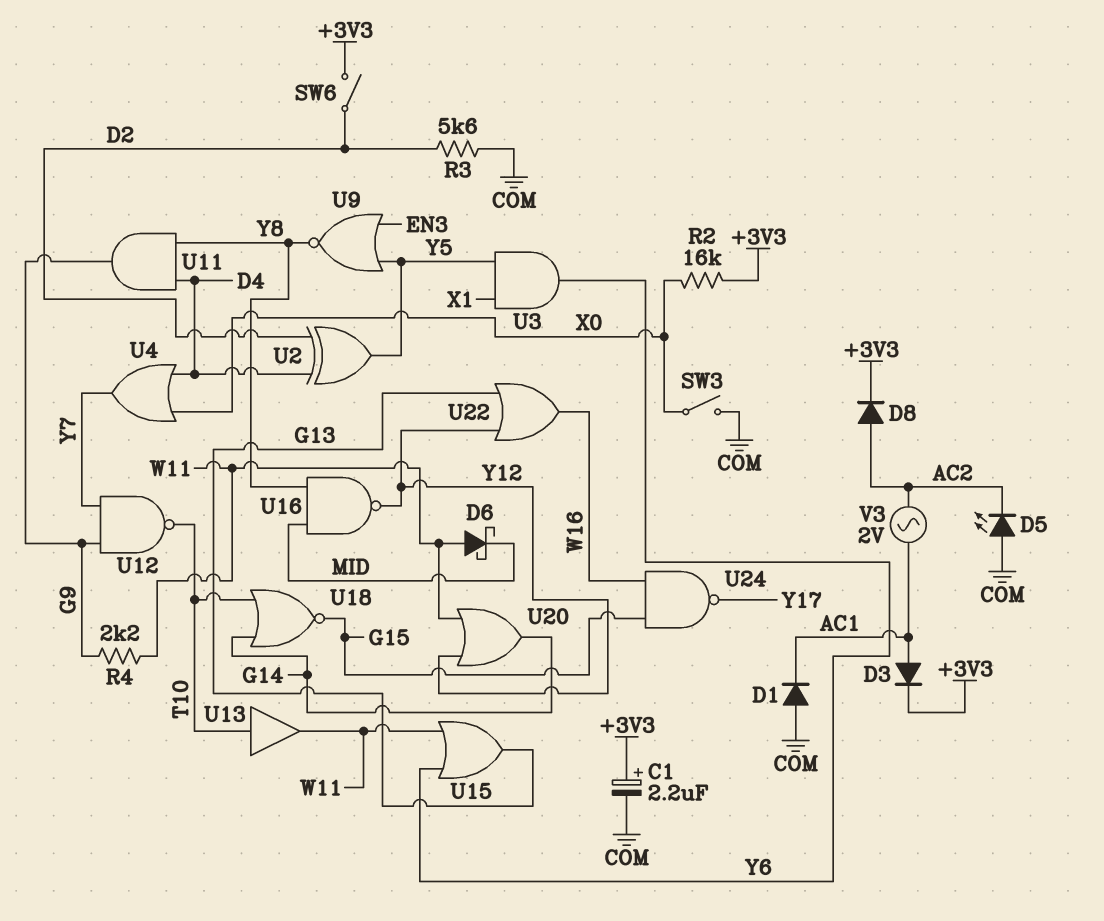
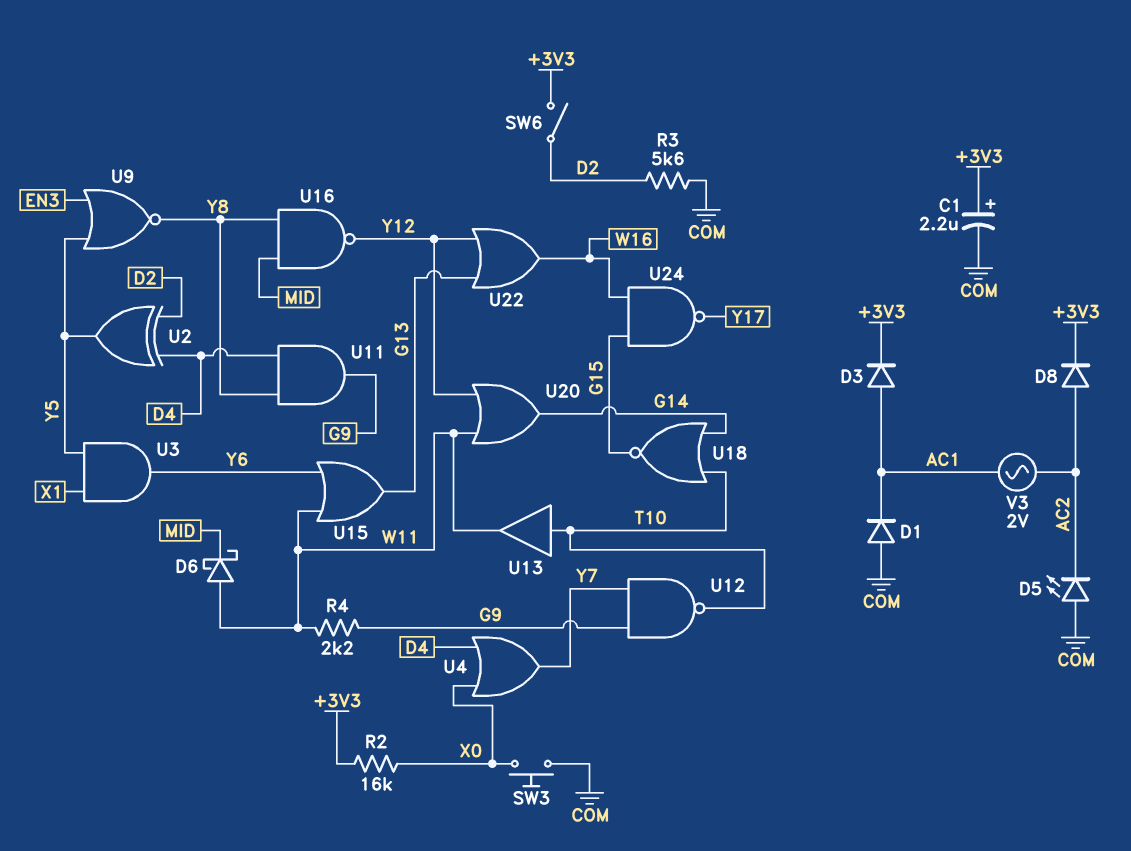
SW3: switch (COM, X0) -> button (COM, X0)

